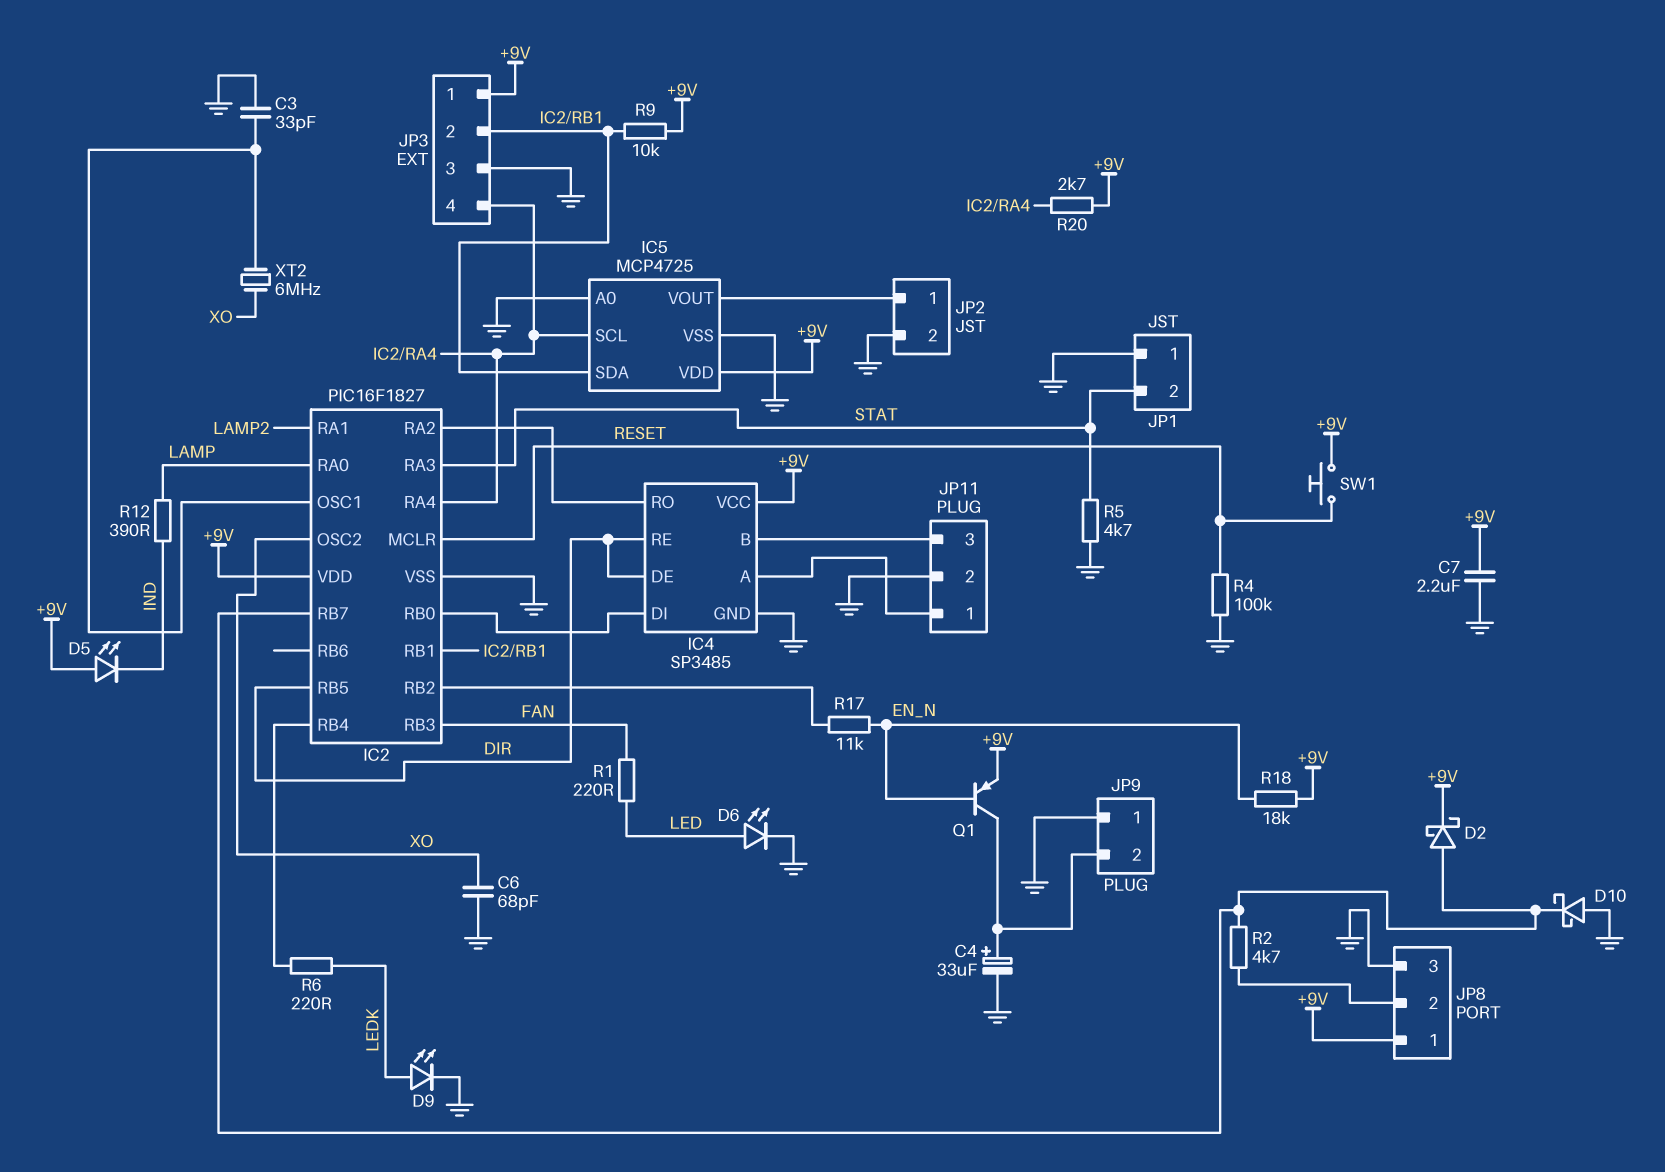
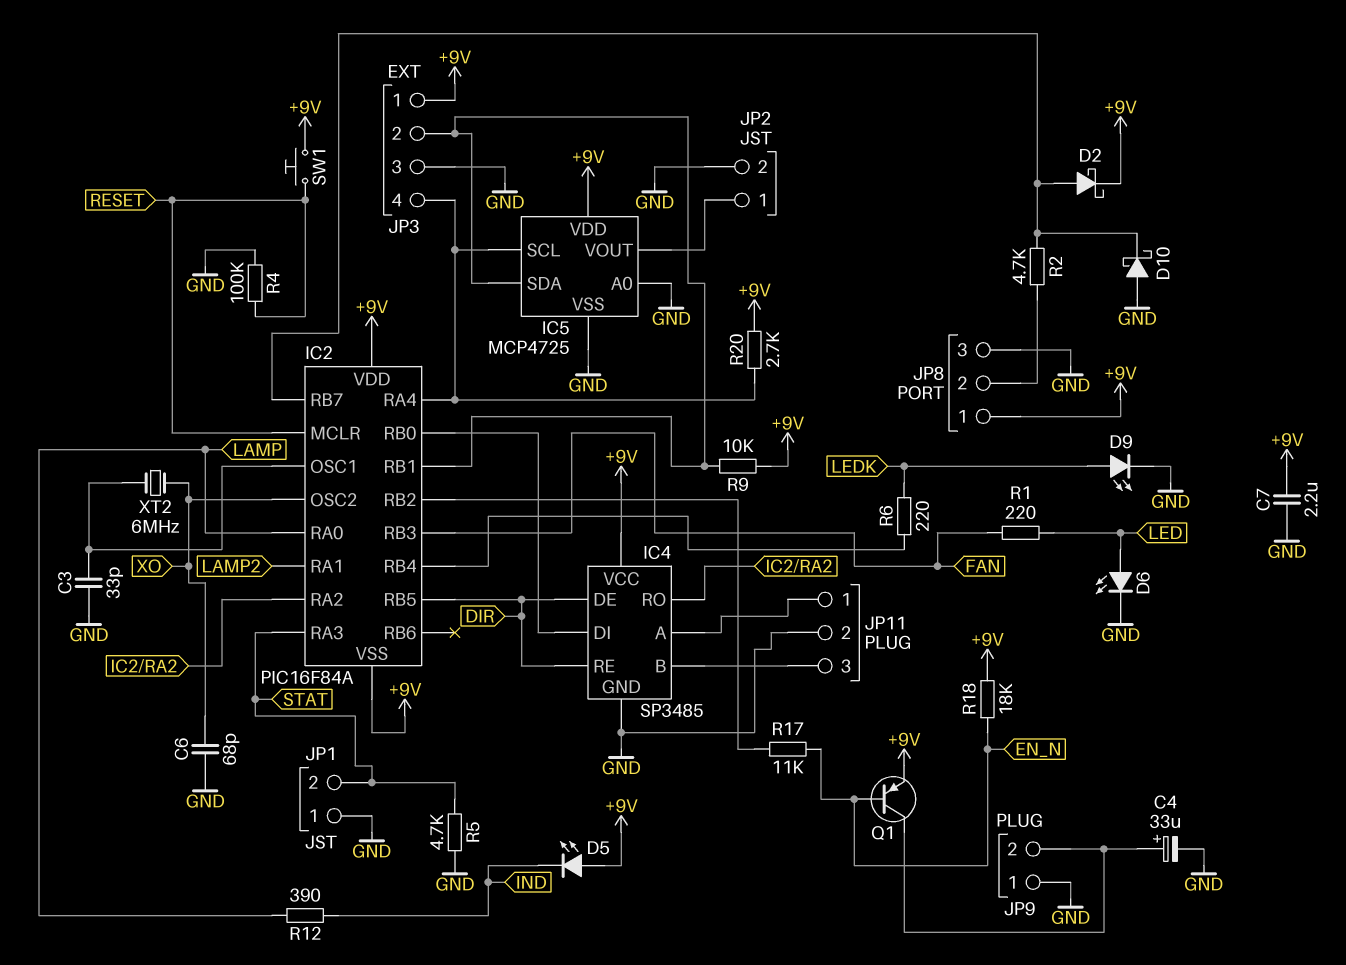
IC2: PIC16F1827 -> PIC16F84A
IC2 pin VSS: GND -> +9V

